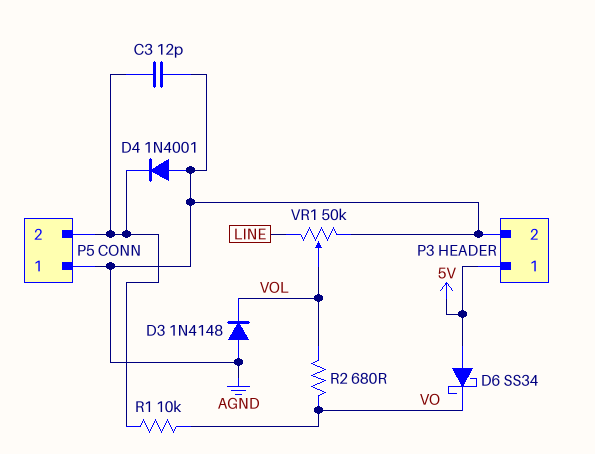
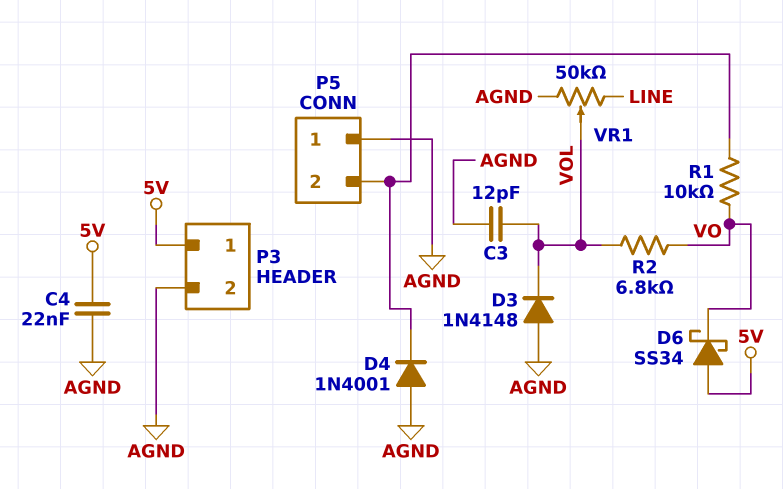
C3: 12pF (AGND, P5/2) -> 12pF (AGND, VOL)
C4: none -> 22nF (5V, AGND)
R2: 680 (VO, VOL) -> 6.8k (VO, VOL)

